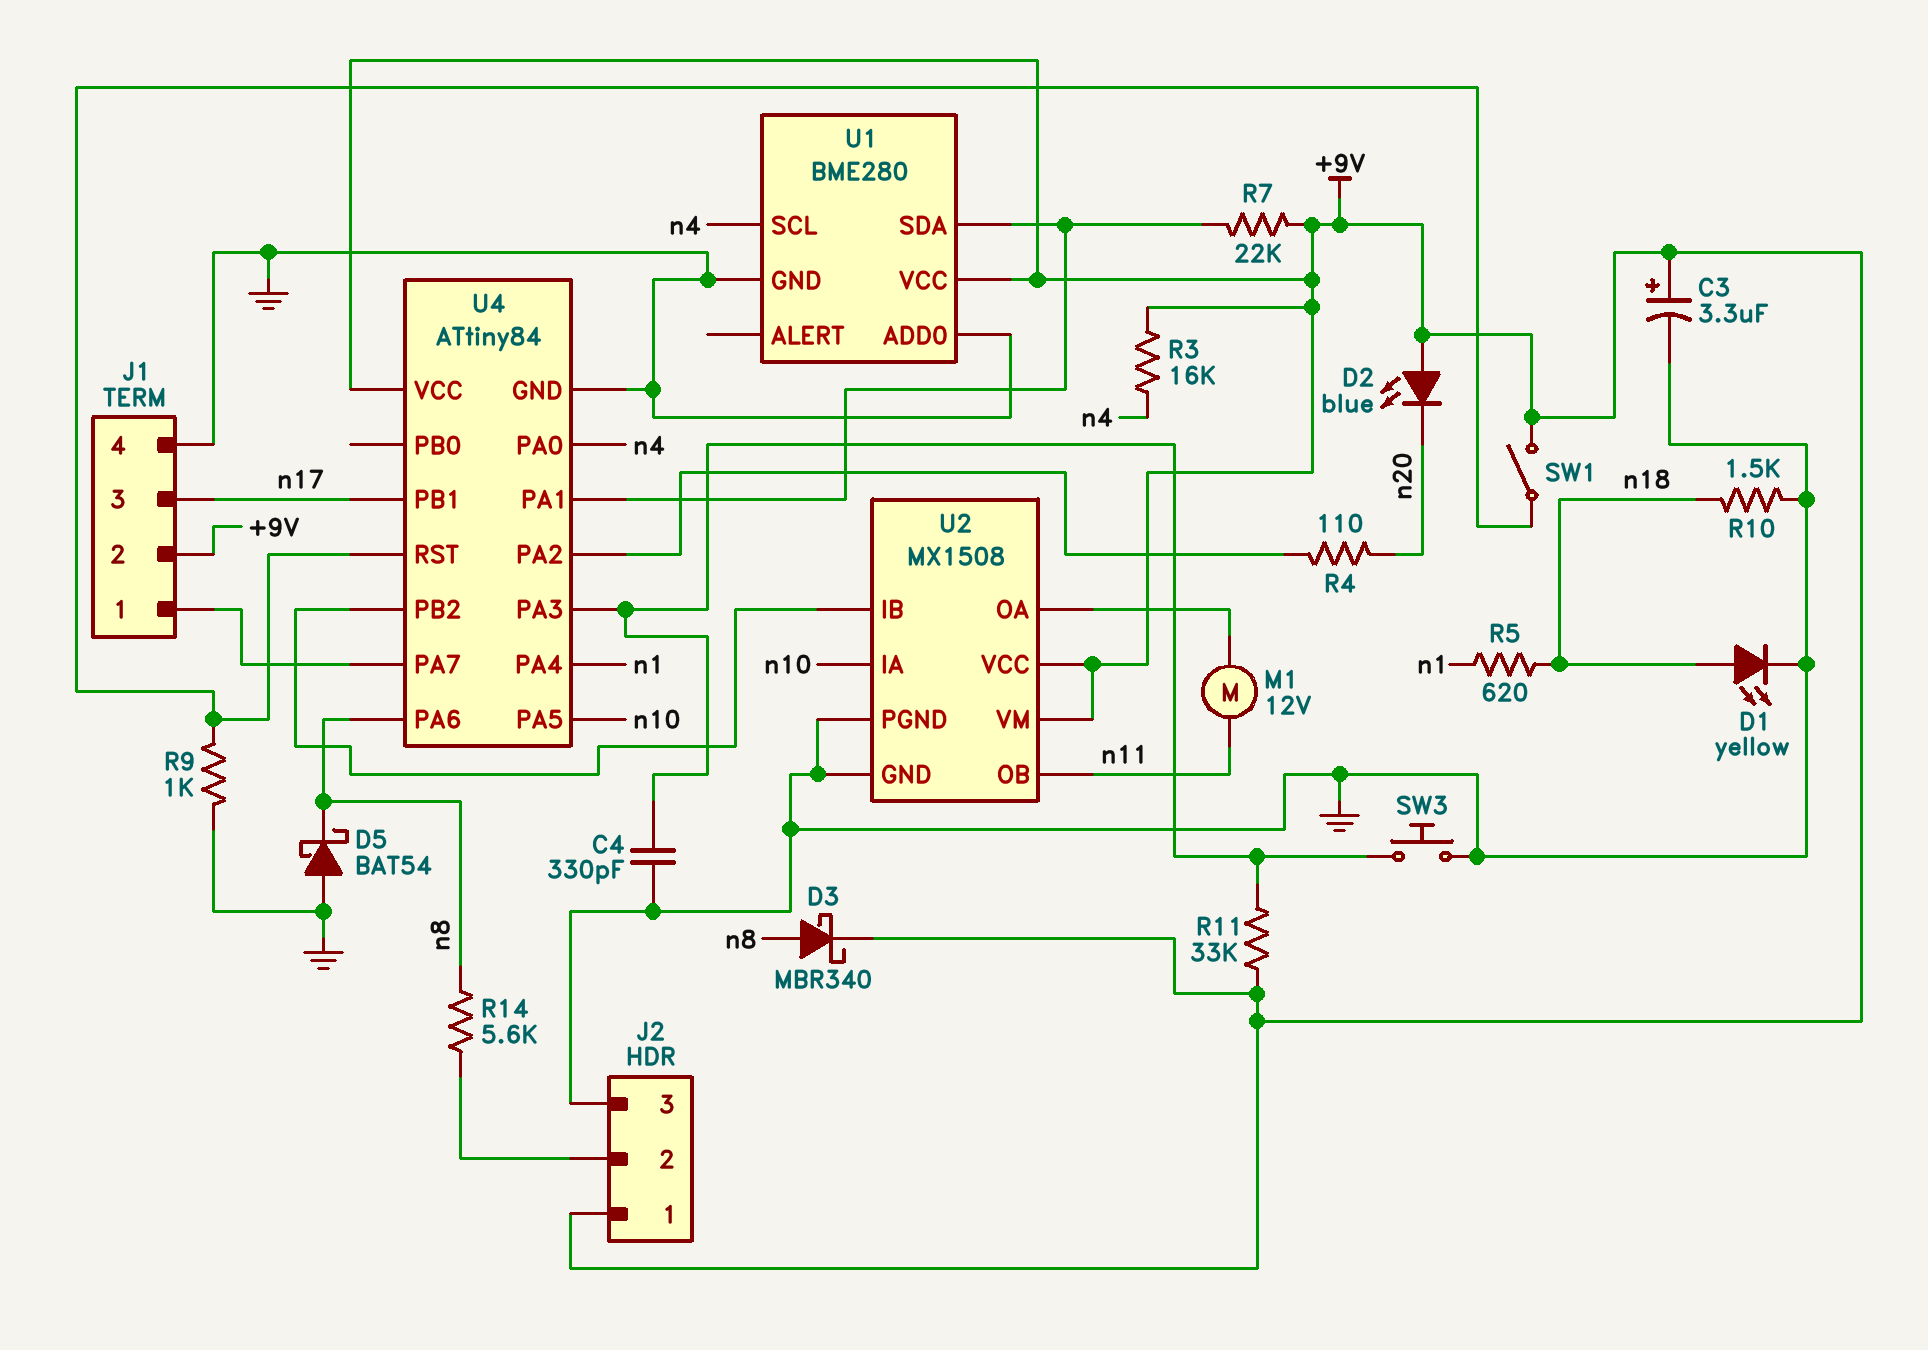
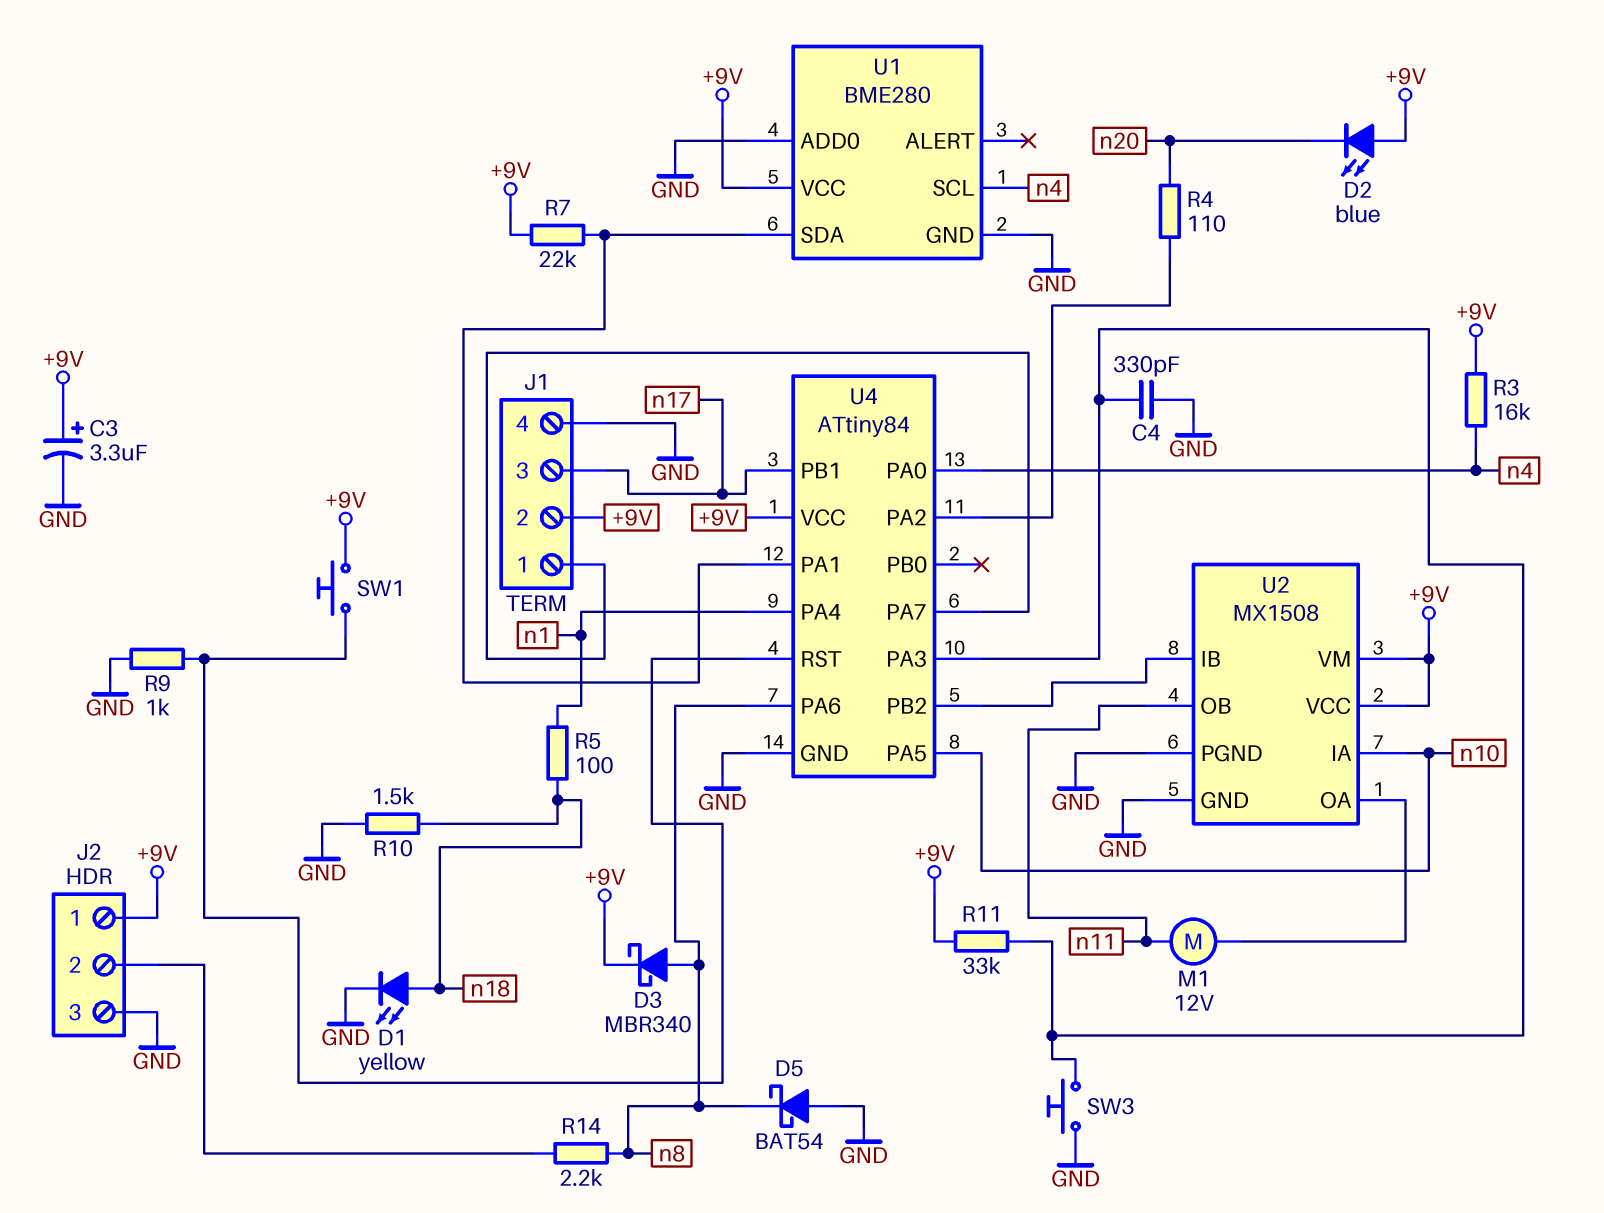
R5: 620 (n1, n18) -> 100 (n1, n18)
R14: 5.6k (J2/2, n8) -> 2.2k (J2/2, n8)
SW1: switch (+9V, U4/RST) -> button (+9V, U4/RST)

